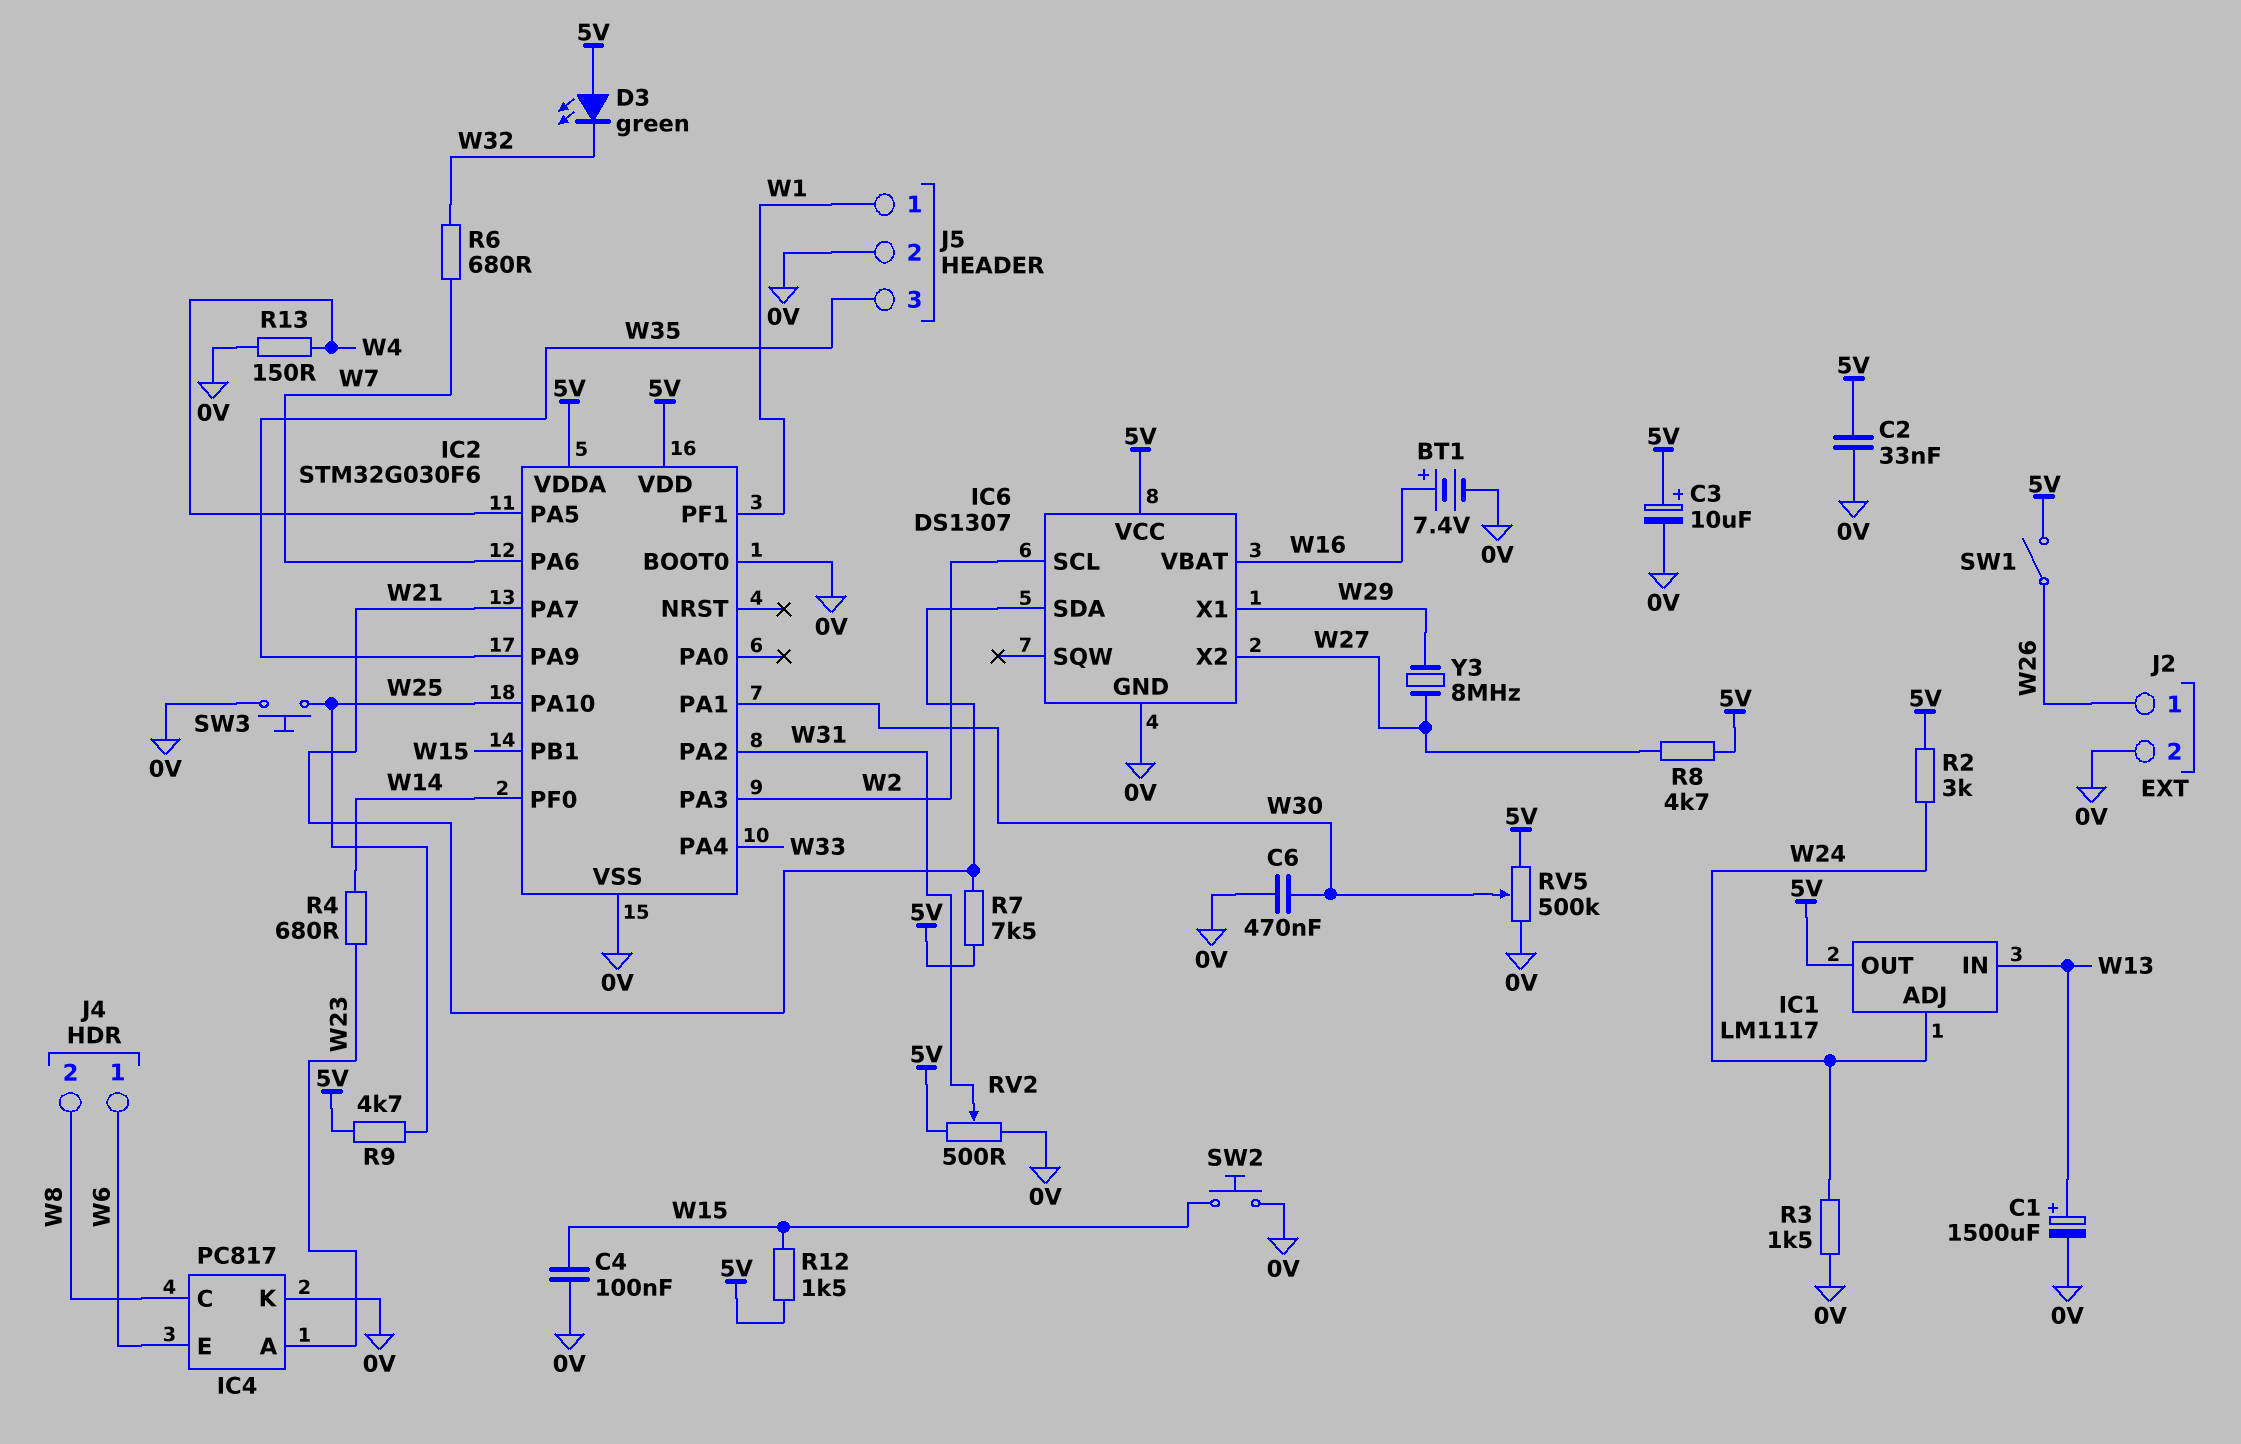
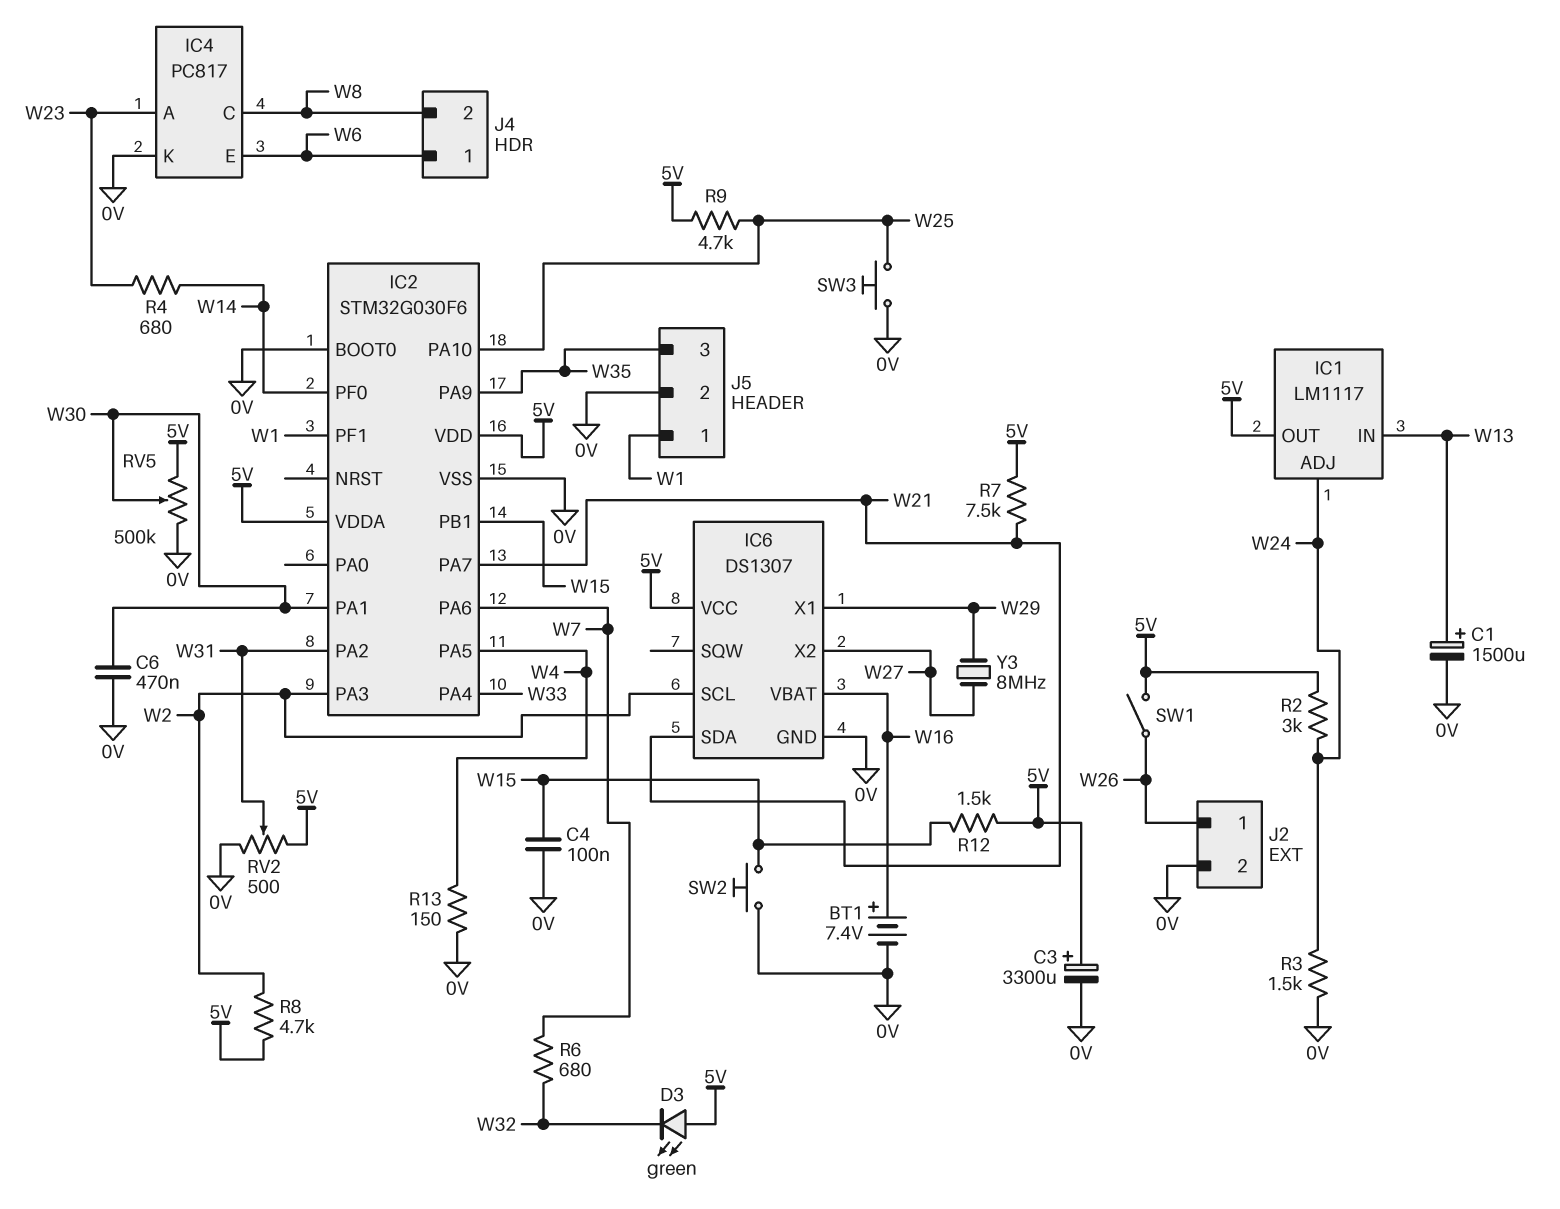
C2: 33nF (0V, 5V) -> none
C3: 10uF (plus 5V, minus 0V) -> 3300uF (plus 5V, minus 0V)
R8: 4.7k (5V, W27) -> 4.7k (5V, W2)

